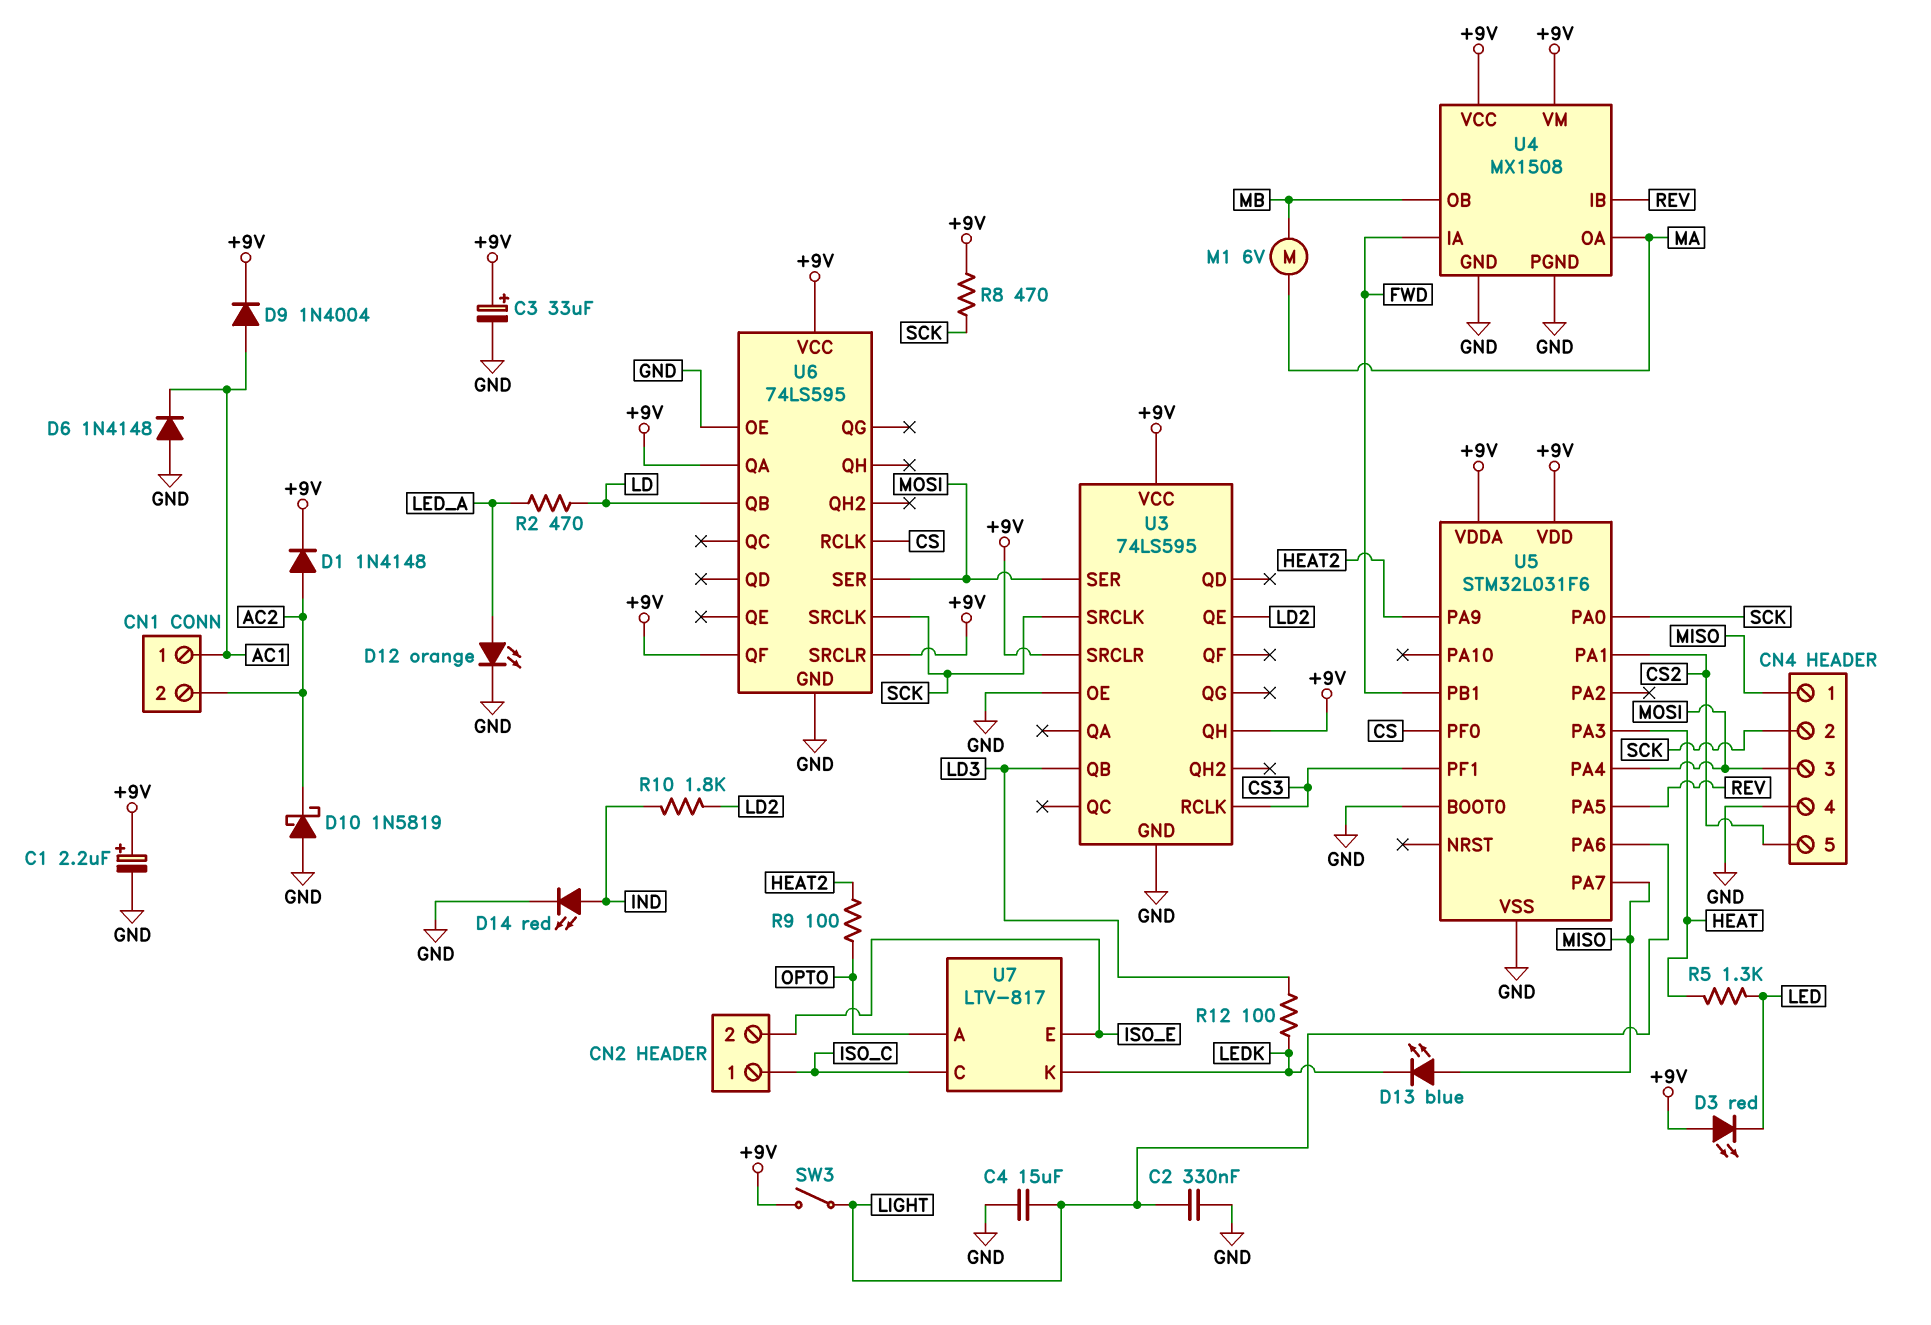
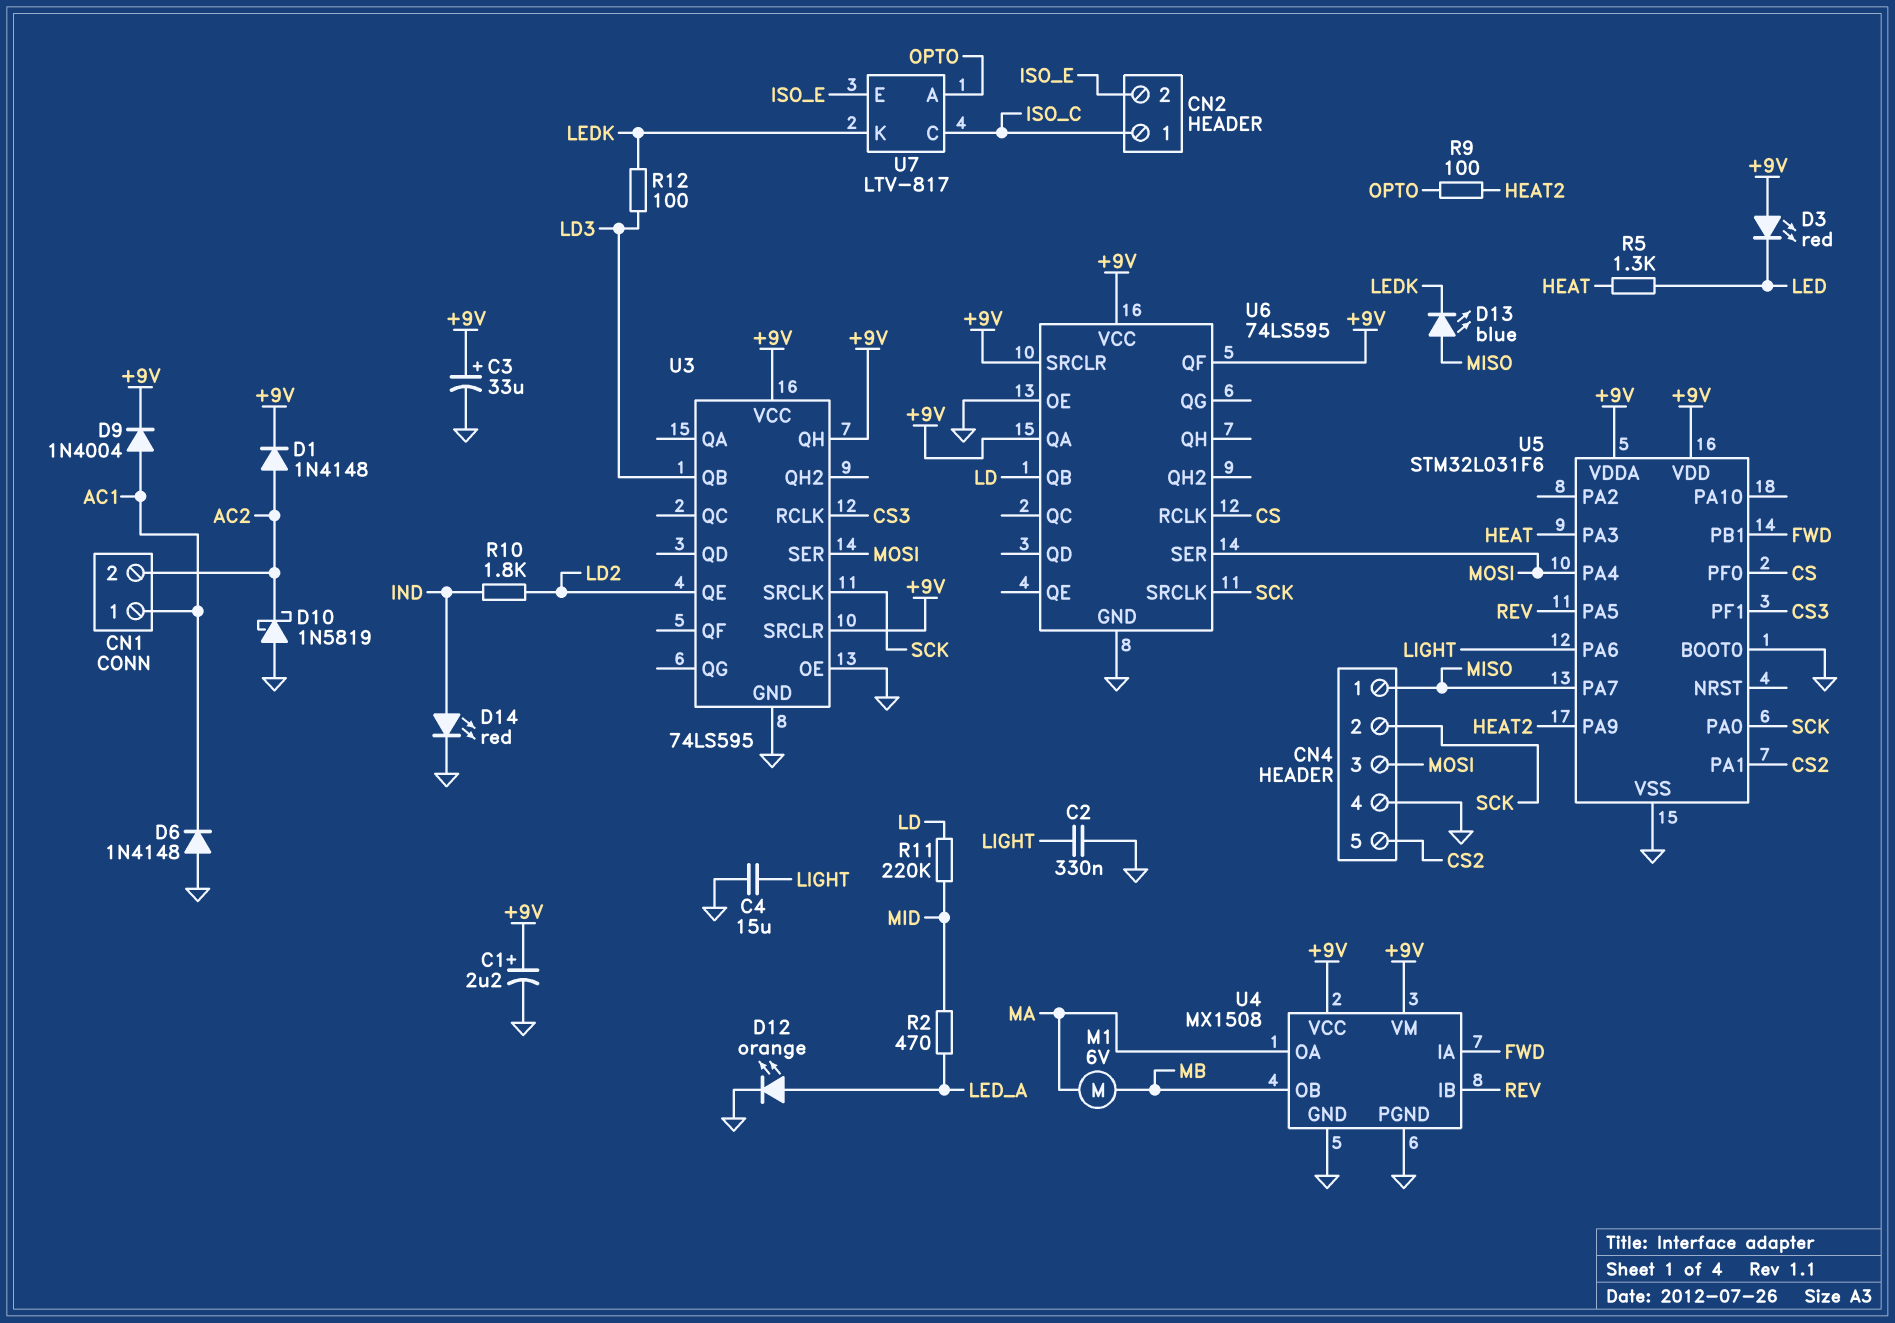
R2: 470 (LD, LED_A) -> 470 (LED_A, MID)
R8: 470 (+9V, SCK) -> none
R11: none -> 220k (LD, MID)
SW3: switch (+9V, LIGHT) -> none

